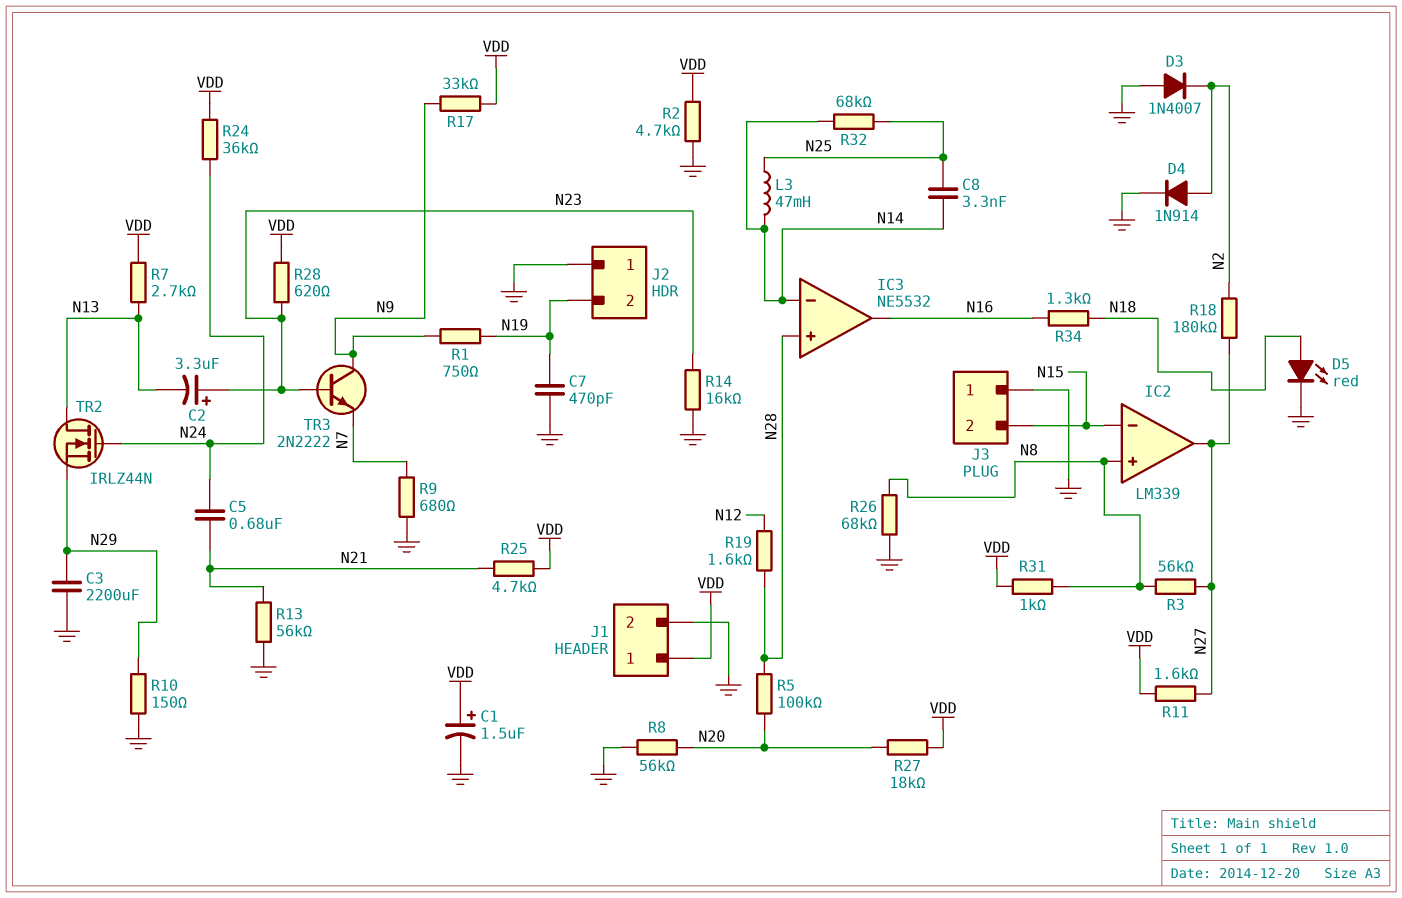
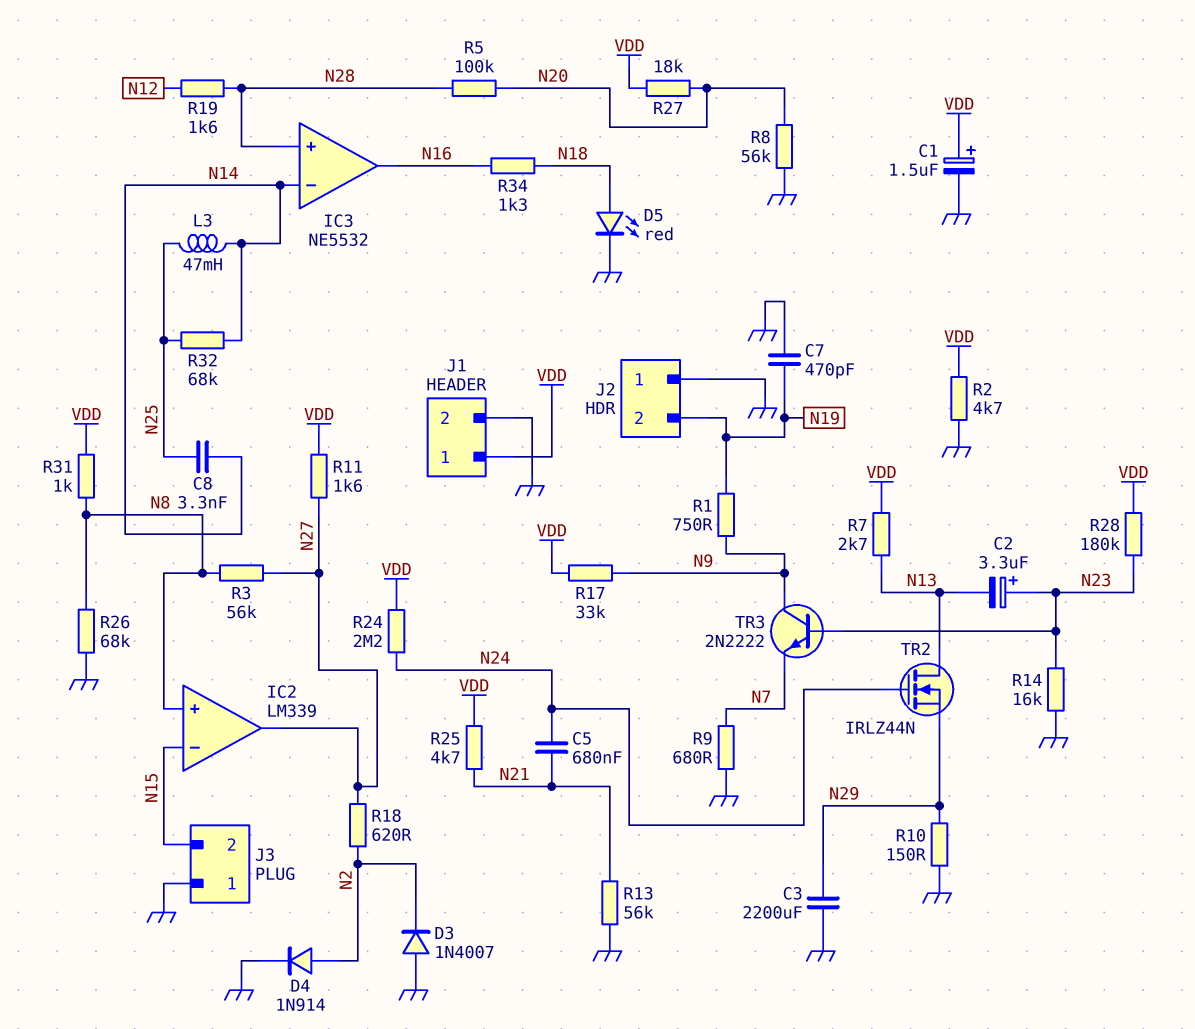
R18: 180k (N2, N27) -> 620 (N2, N27)
R24: 36k (N24, VDD) -> 2.2M (N24, VDD)
R28: 620 (N23, VDD) -> 180k (N23, VDD)

